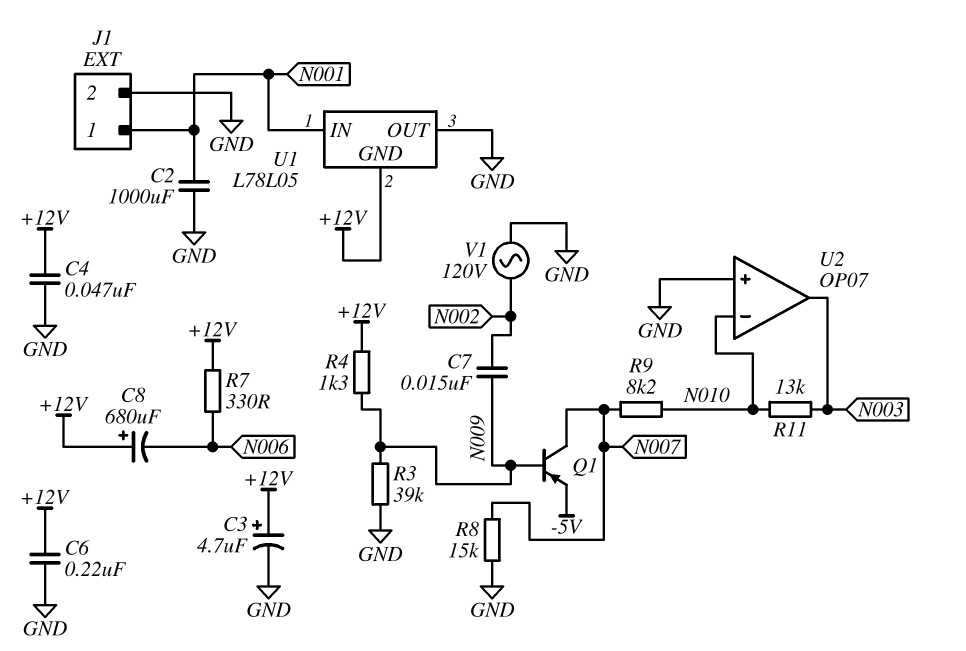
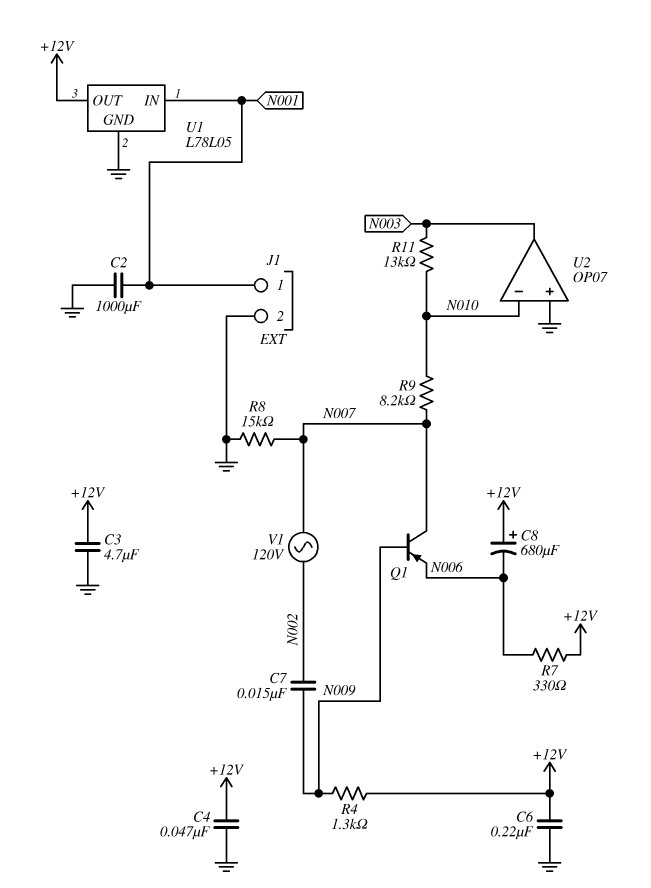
C3: 4.7uF (plus +12V, minus GND) -> 4.7uF (+12V, GND)
Q1: PNP (B N009, C N007, E -5V) -> PNP (B N009, C N007, E N006)
R3: 39k (GND, N009) -> none
U1 pin GND: +12V -> GND
U1 pin OUT: GND -> +12V
V1: AC 120V (GND, N002) -> AC 120V (N002, N007)

